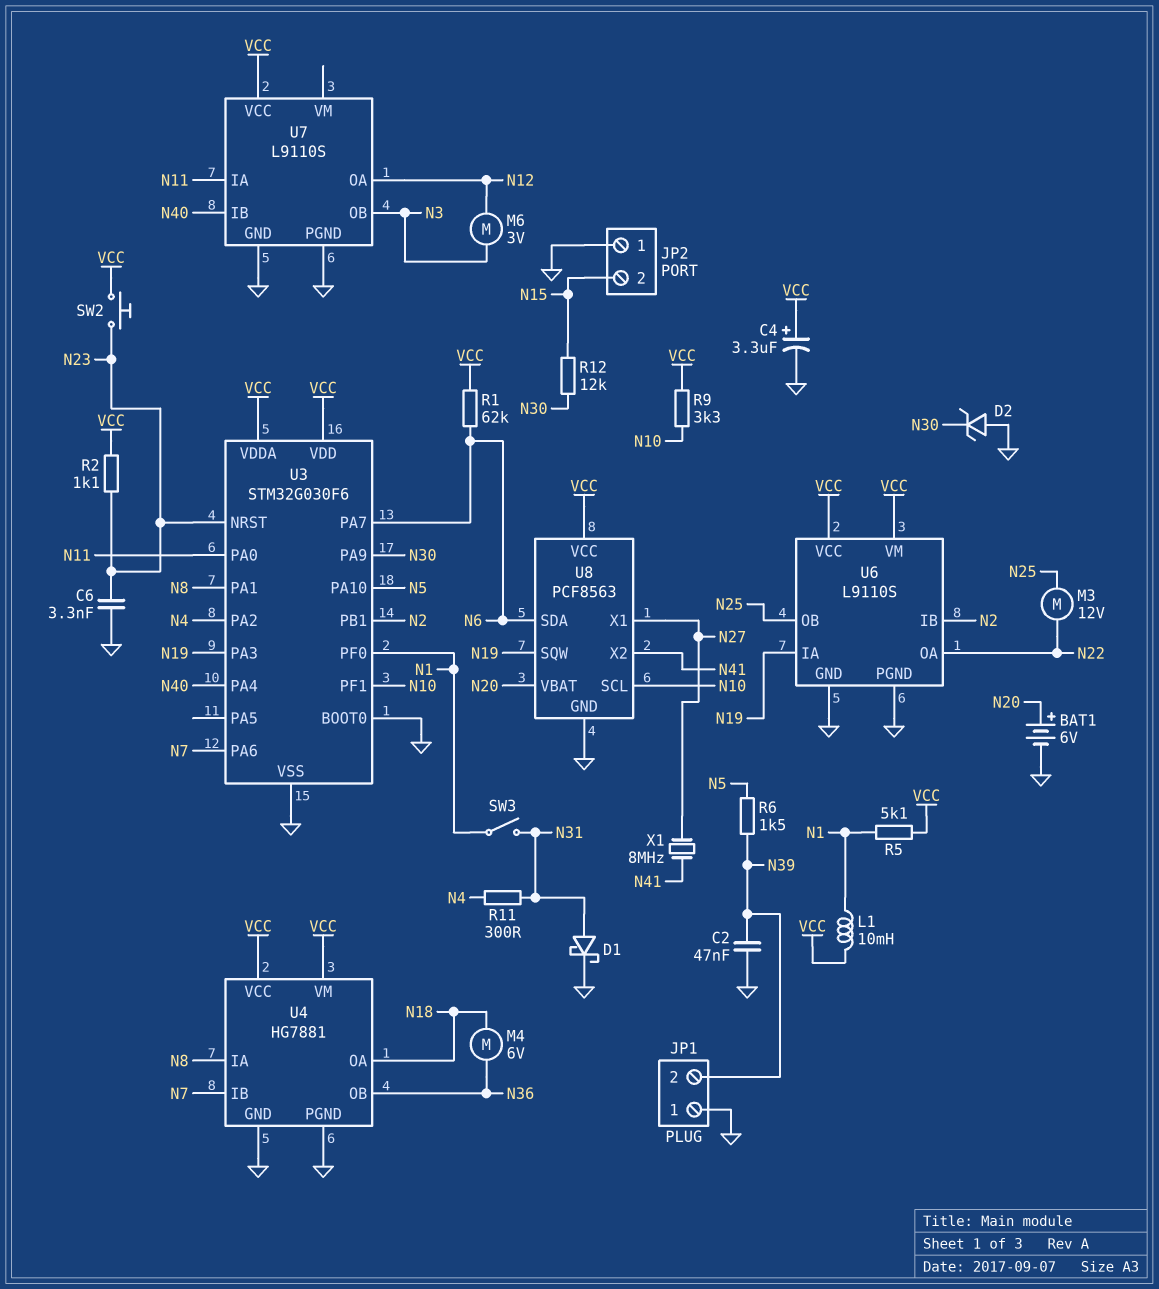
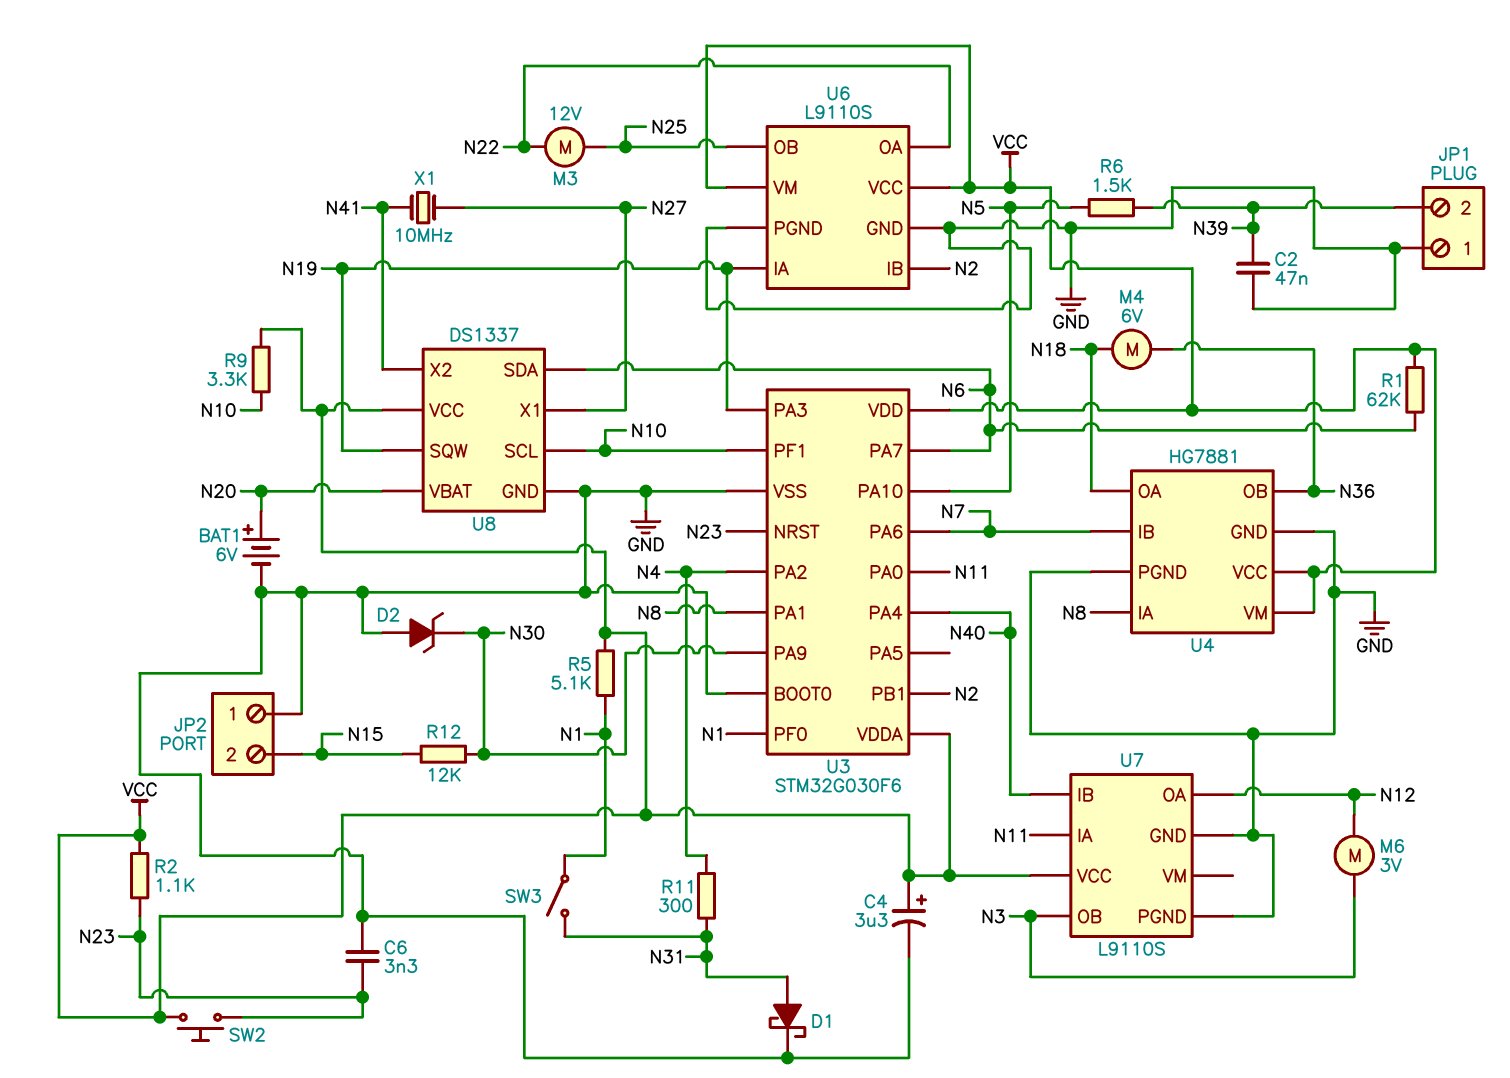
L1: 10mH (N1, VCC) -> none
U8: PCF8563 -> DS1337
X1: 8MHz (N27, N41) -> 10MHz (N27, N41)

